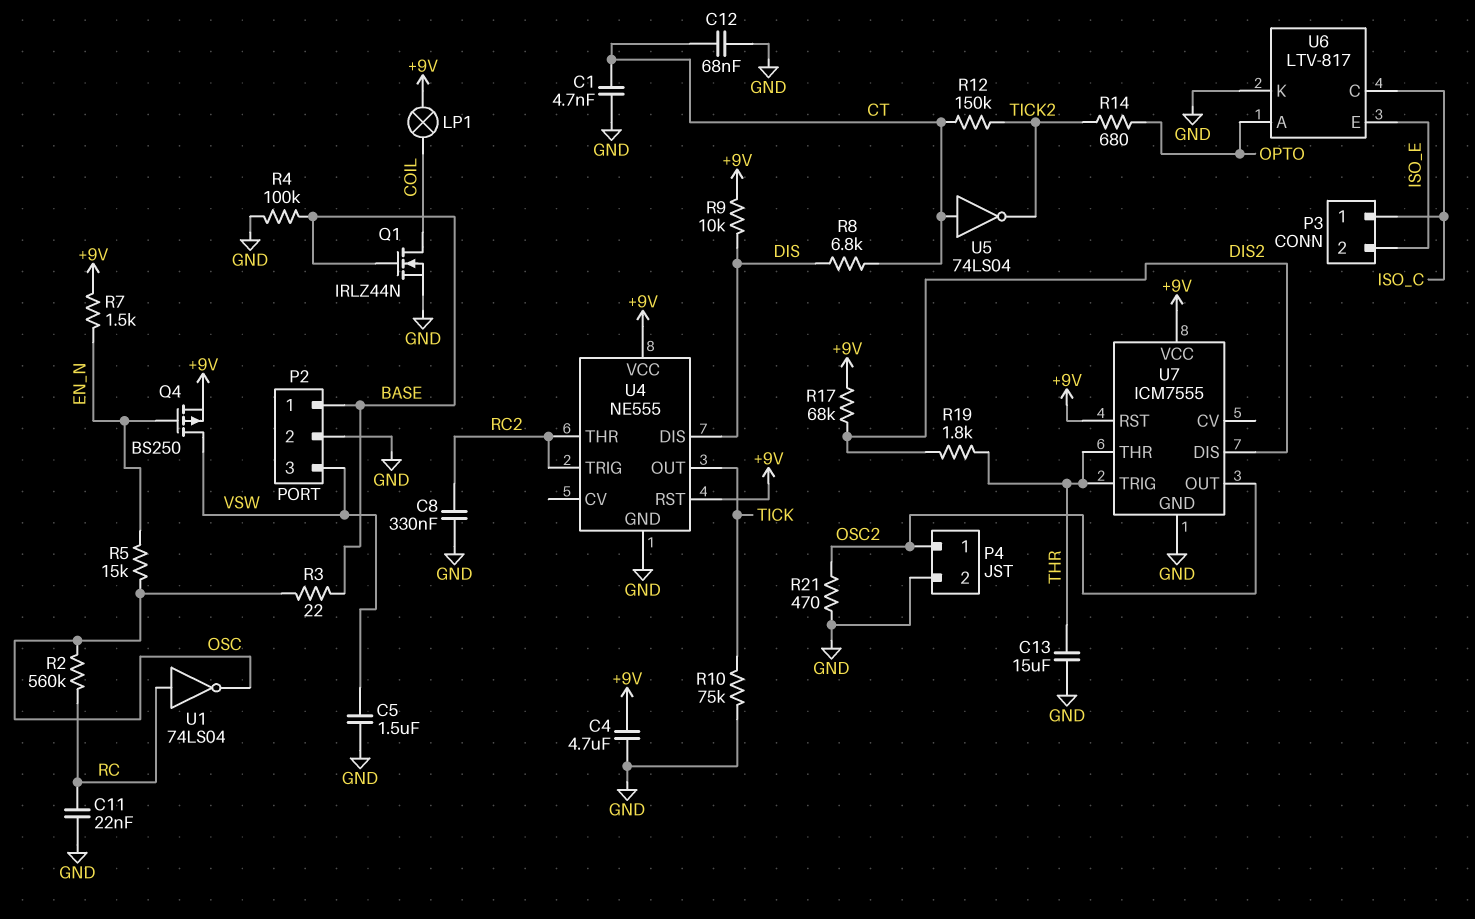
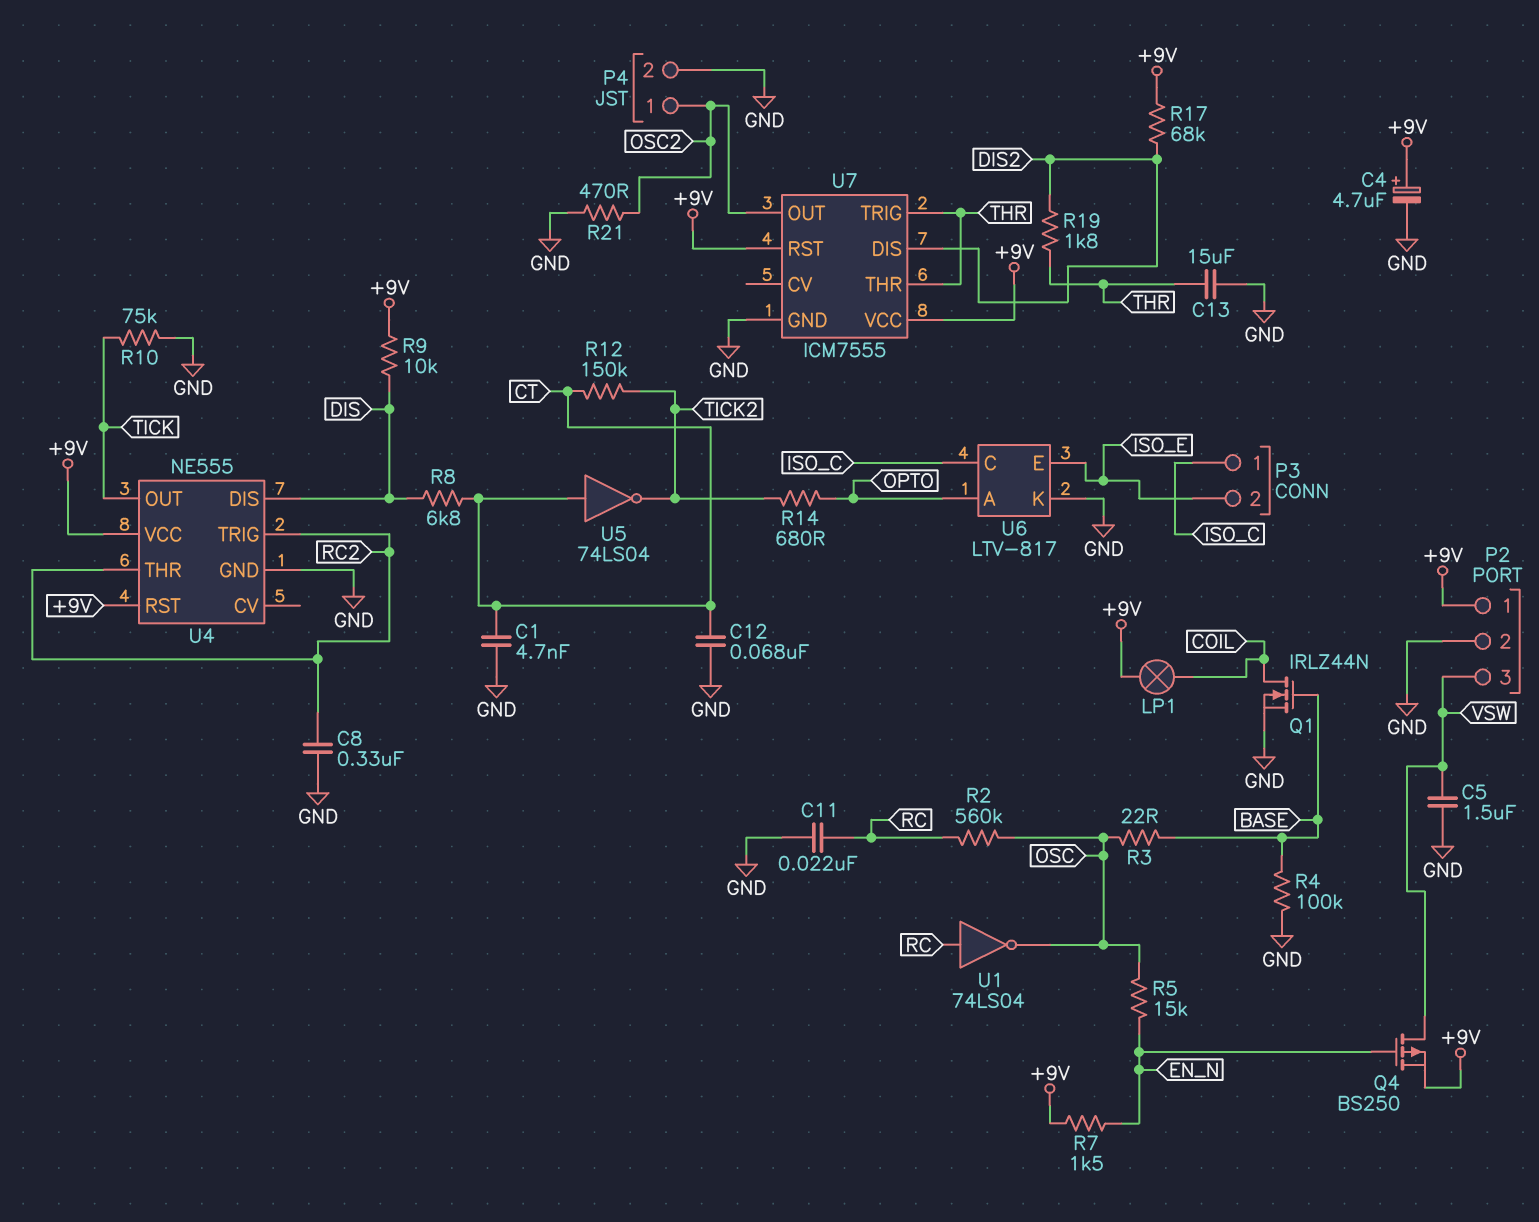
C4: 4.7uF (+9V, GND) -> 4.7uF (plus +9V, minus GND)
P2 pin 1: BASE -> +9V

